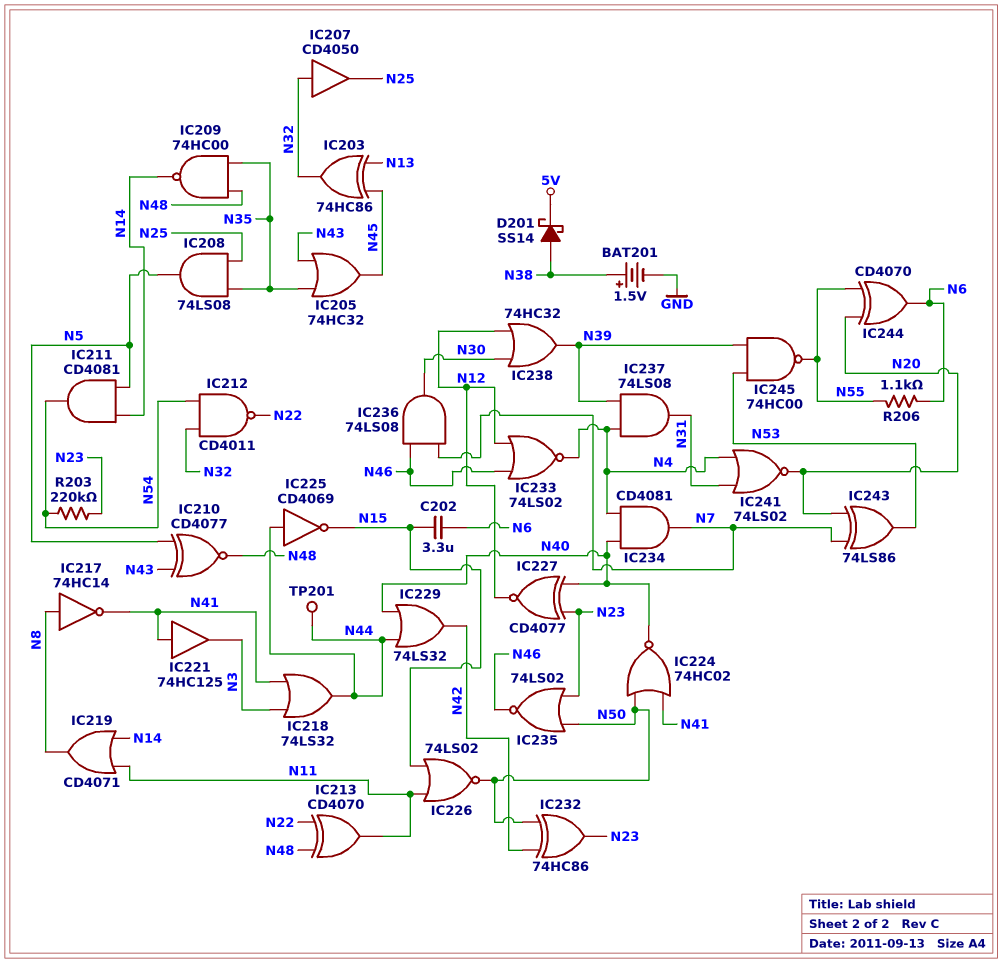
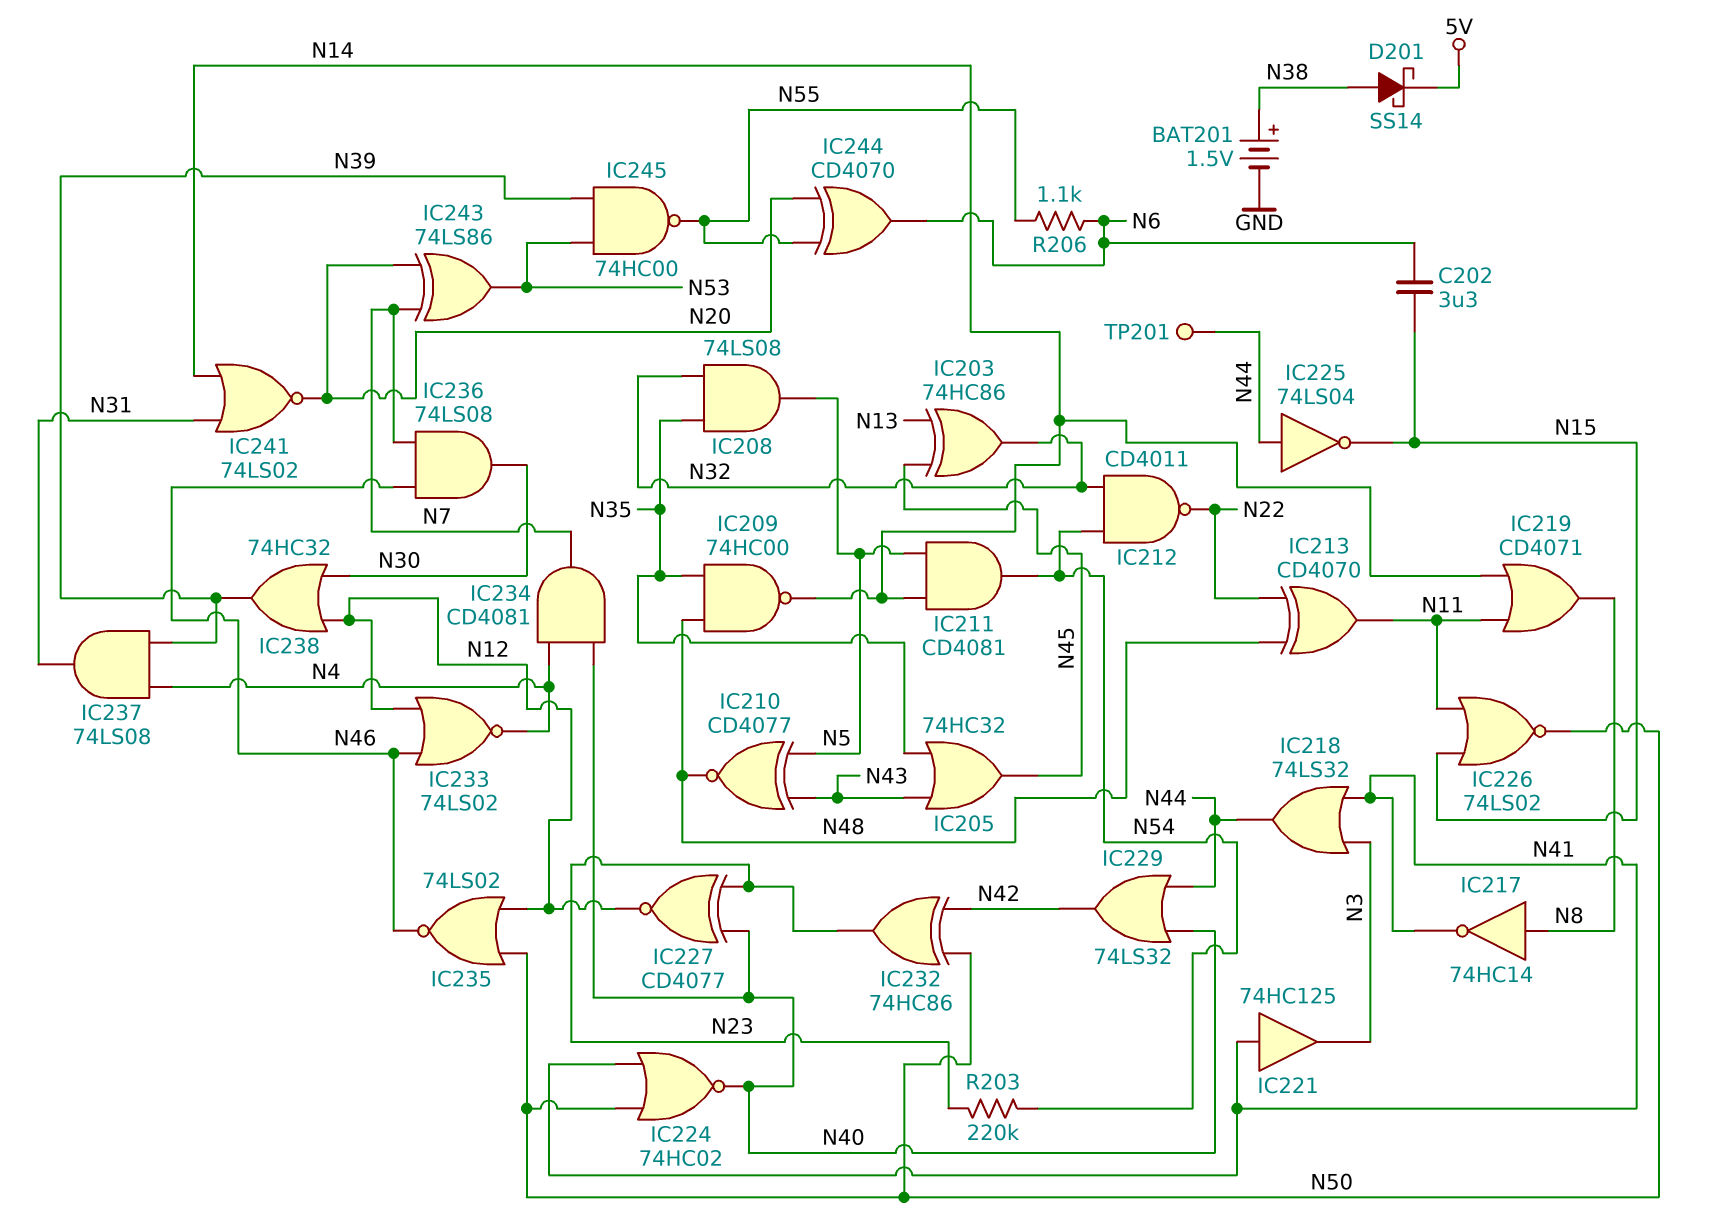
IC207: buffer CD4050 (in N32, out N25) -> none
IC208: AND 74LS08 (in N25, in N35, out N5) -> AND 74LS08 (in N32, in N35, out N5)
IC225: NOT CD4069 (in N44, out N15) -> NOT 74LS04 (in N44, out N15)
IC235: NOR 74LS02 (in N23, in N50, out N46) -> NOR 74LS02 (in N12, in N50, out N46)
IC241: NOR 74LS02 (in N4, in N31, out N20) -> NOR 74LS02 (in N14, in N31, out N20)

